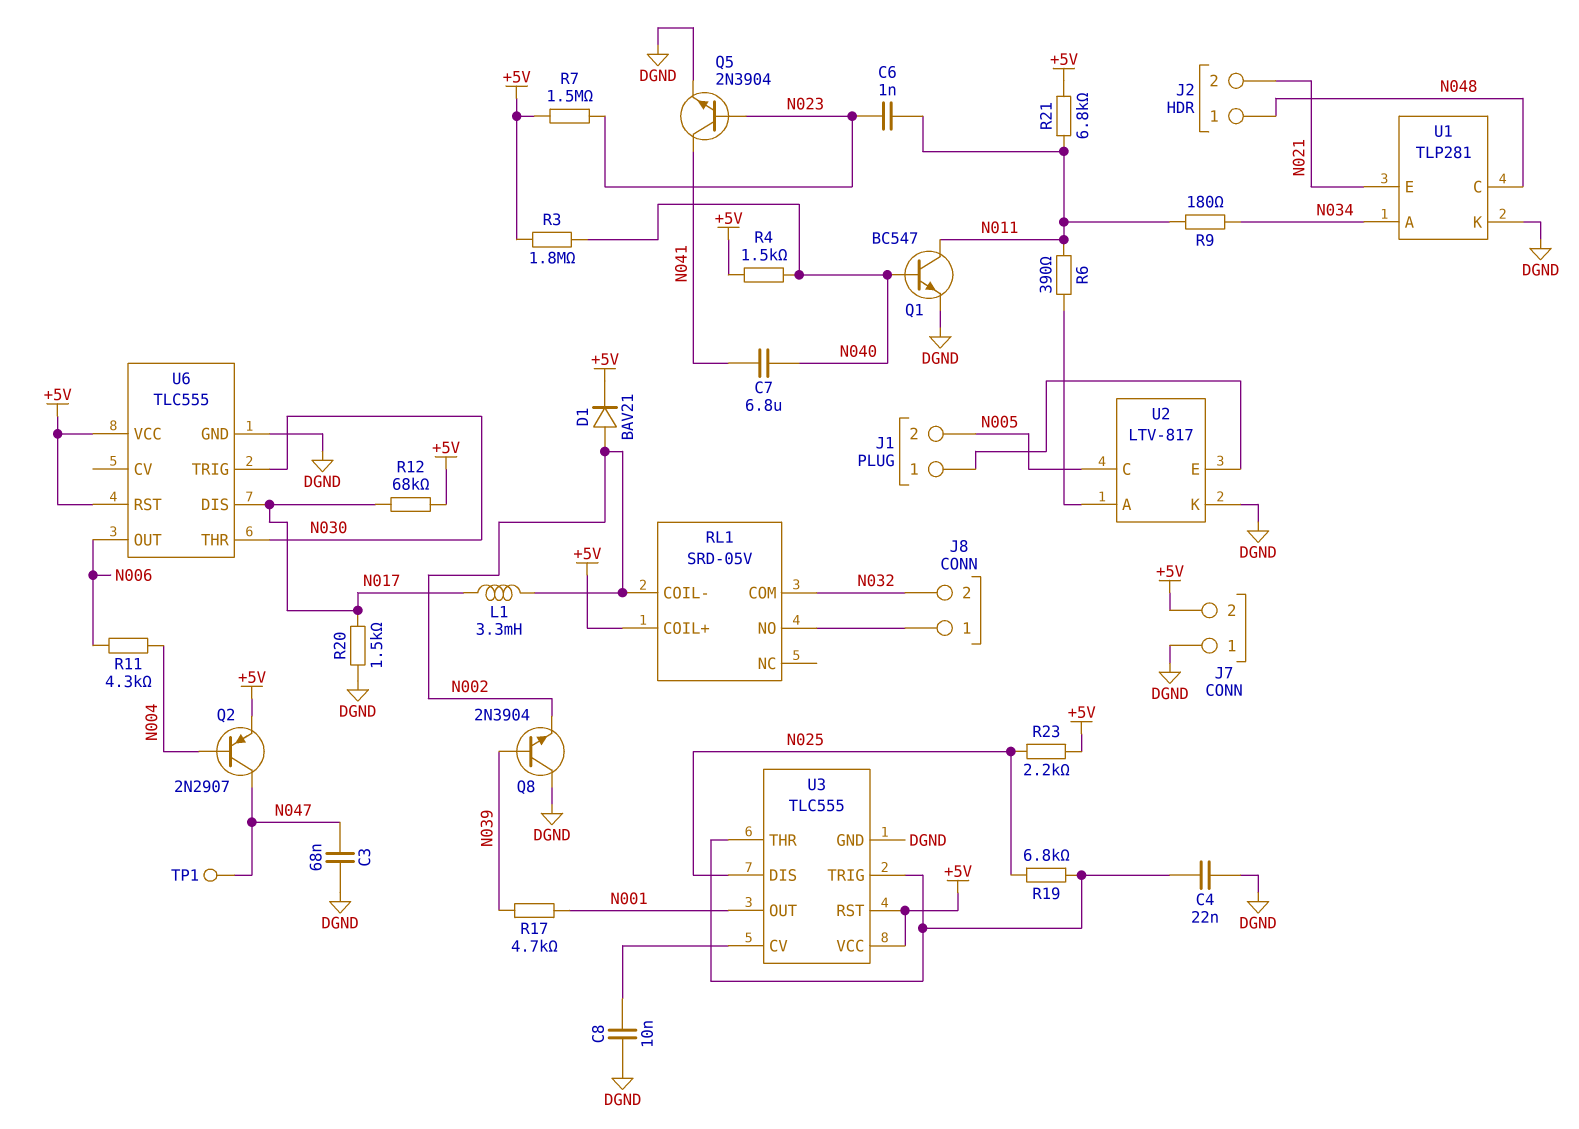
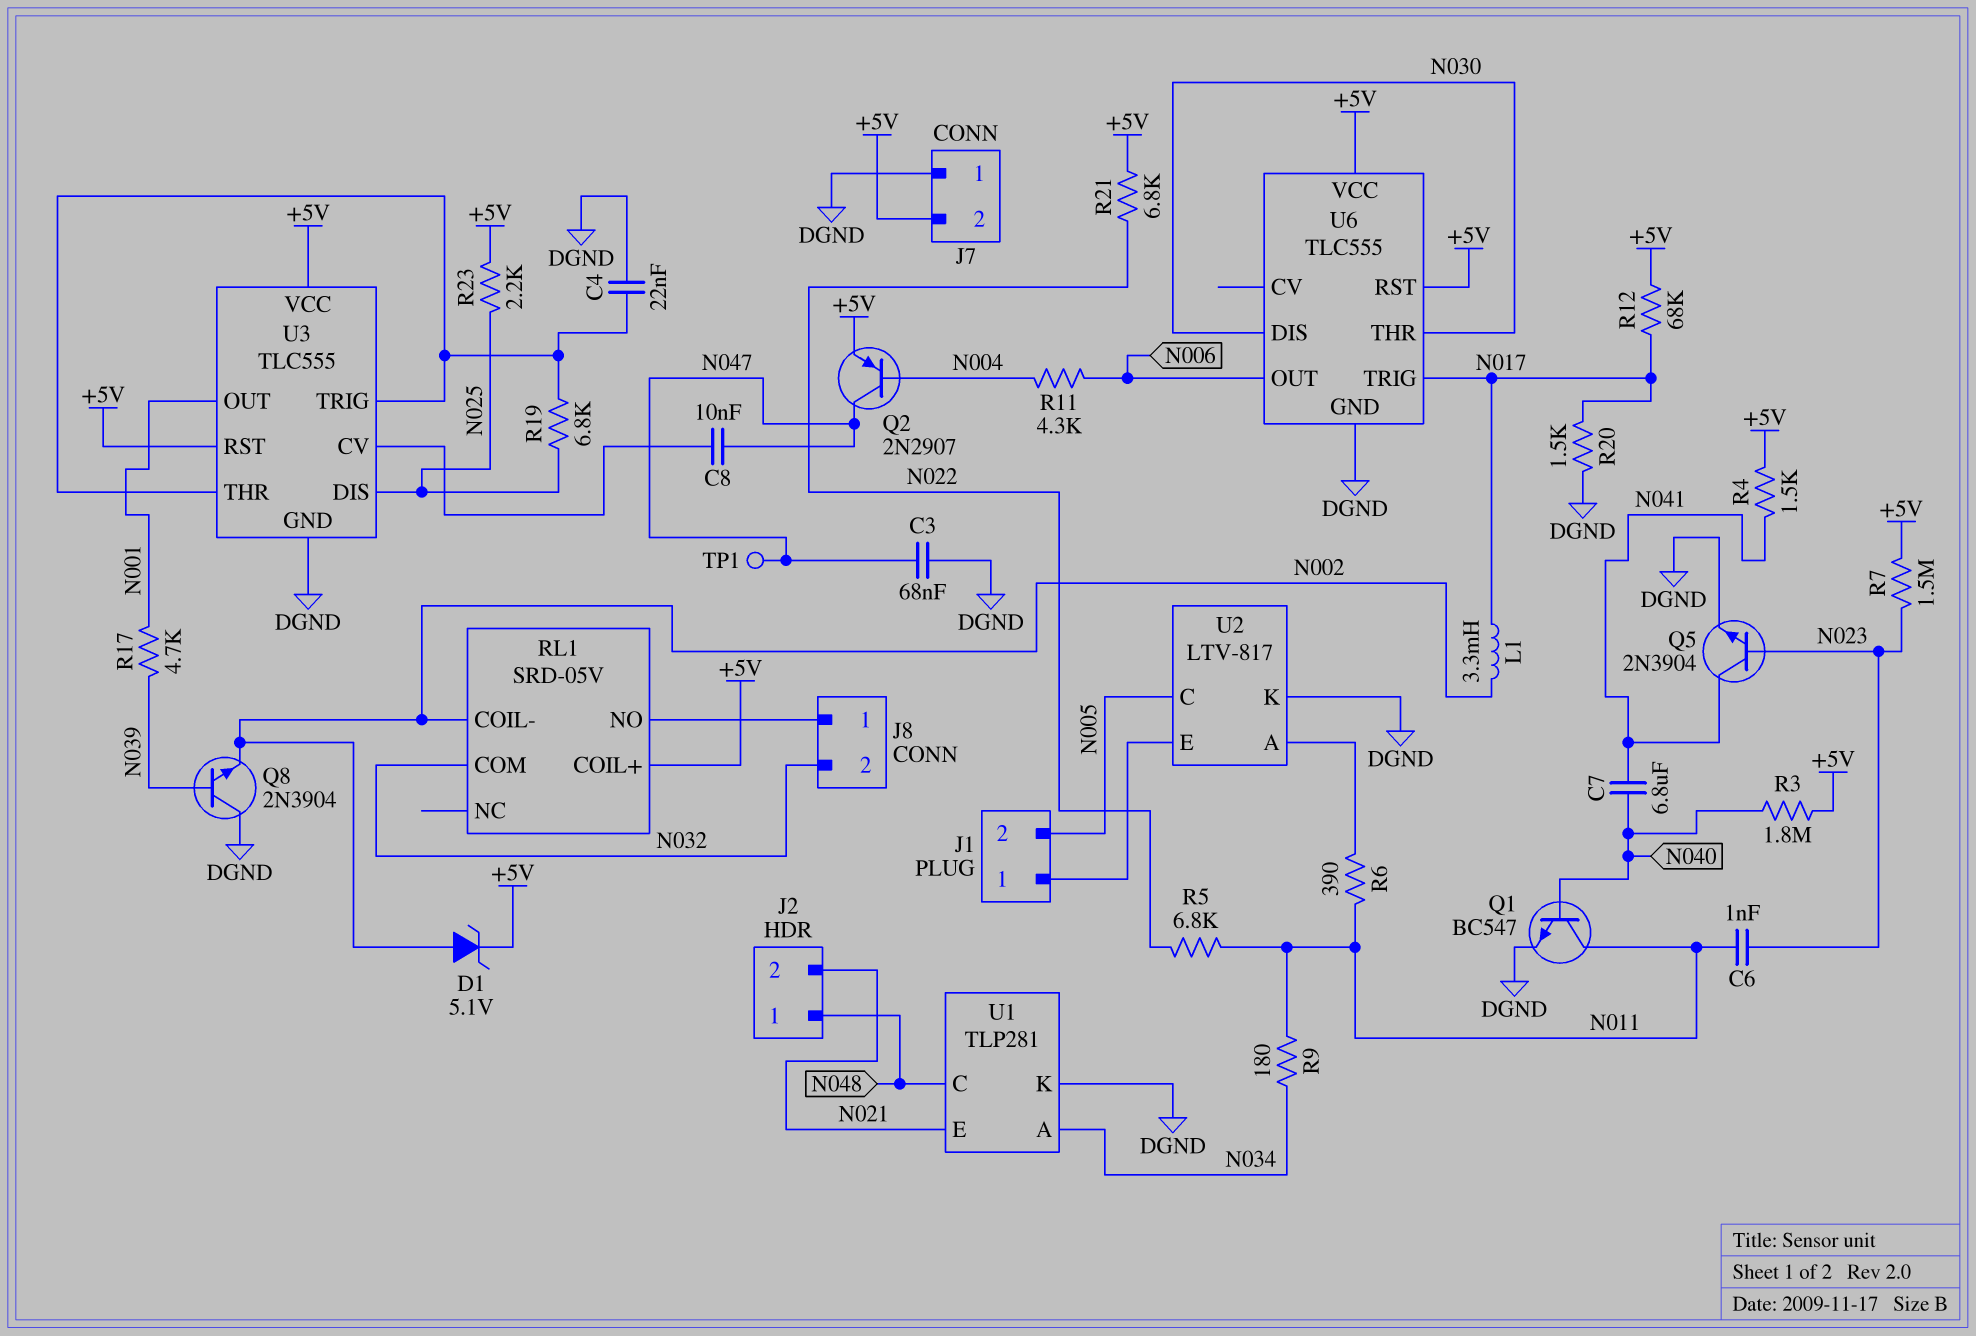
C8: 10nF (DGND, U3/CV) -> 10nF (N047, U3/CV)
D1: diode BAV21 (A N002, K +5V) -> zener 5.1V (A N002, K +5V)
R4: 1.5k (+5V, N040) -> 1.5k (+5V, N041)
R5: none -> 6.8k (N011, N022)
R21: 6.8k (+5V, N011) -> 6.8k (+5V, N022)
U6 pin DIS: N017 -> N030
U6 pin TRIG: N030 -> N017

